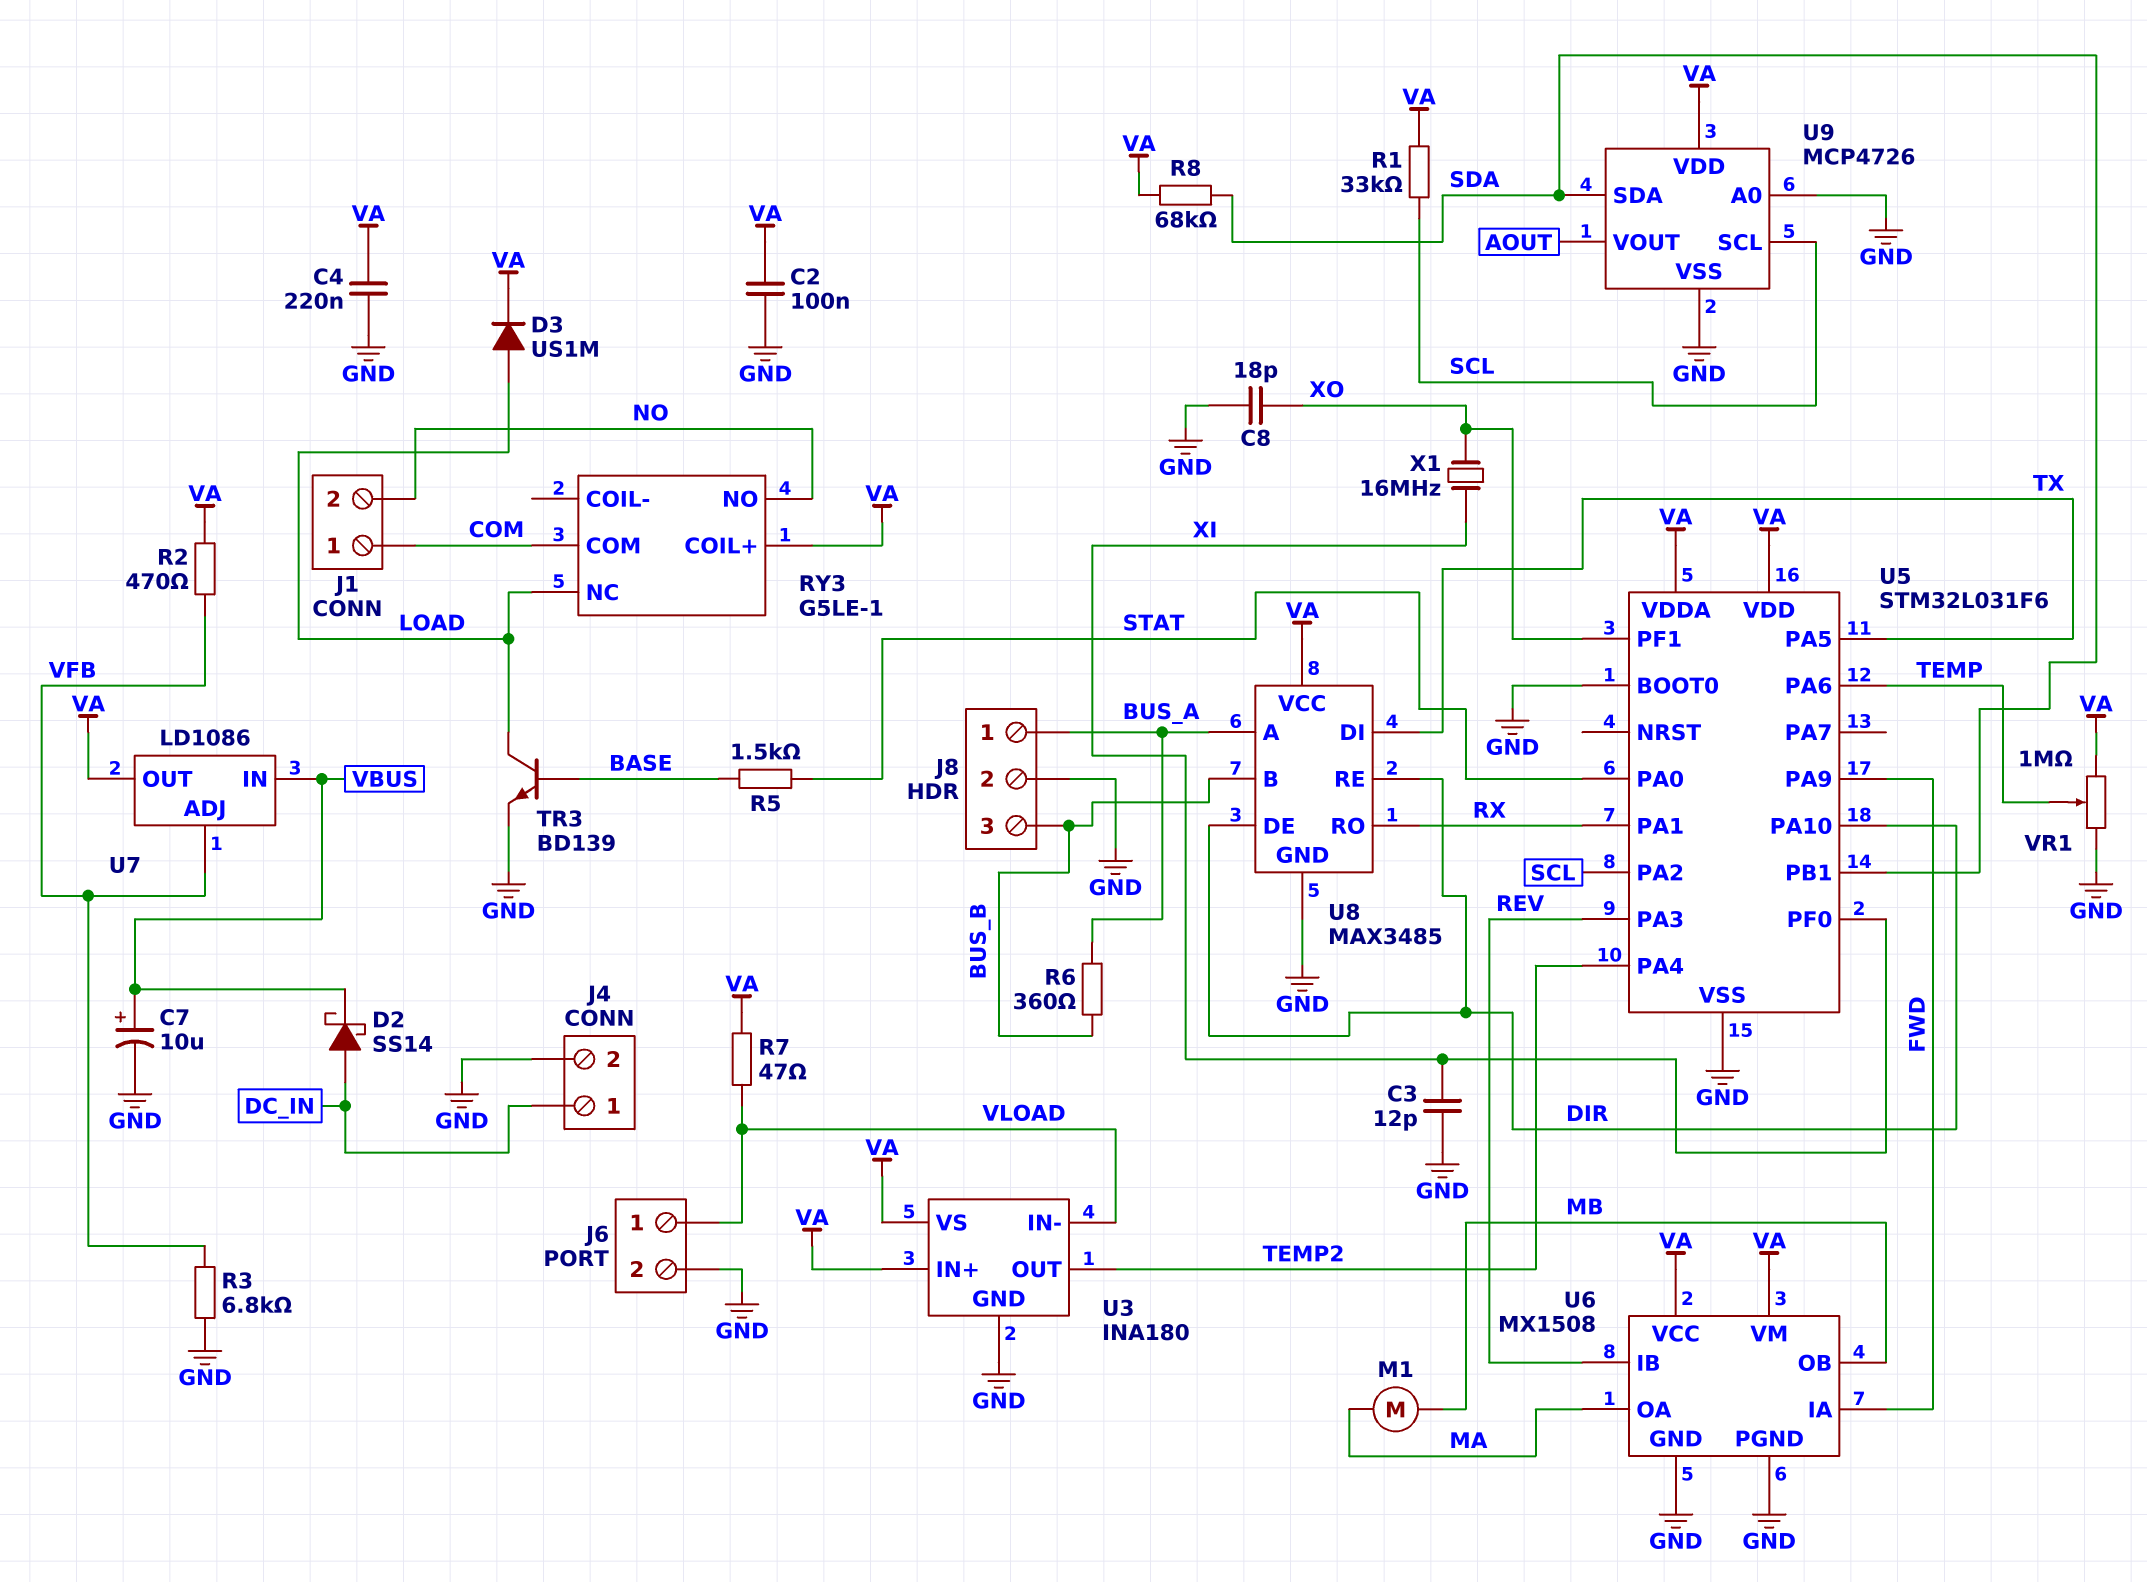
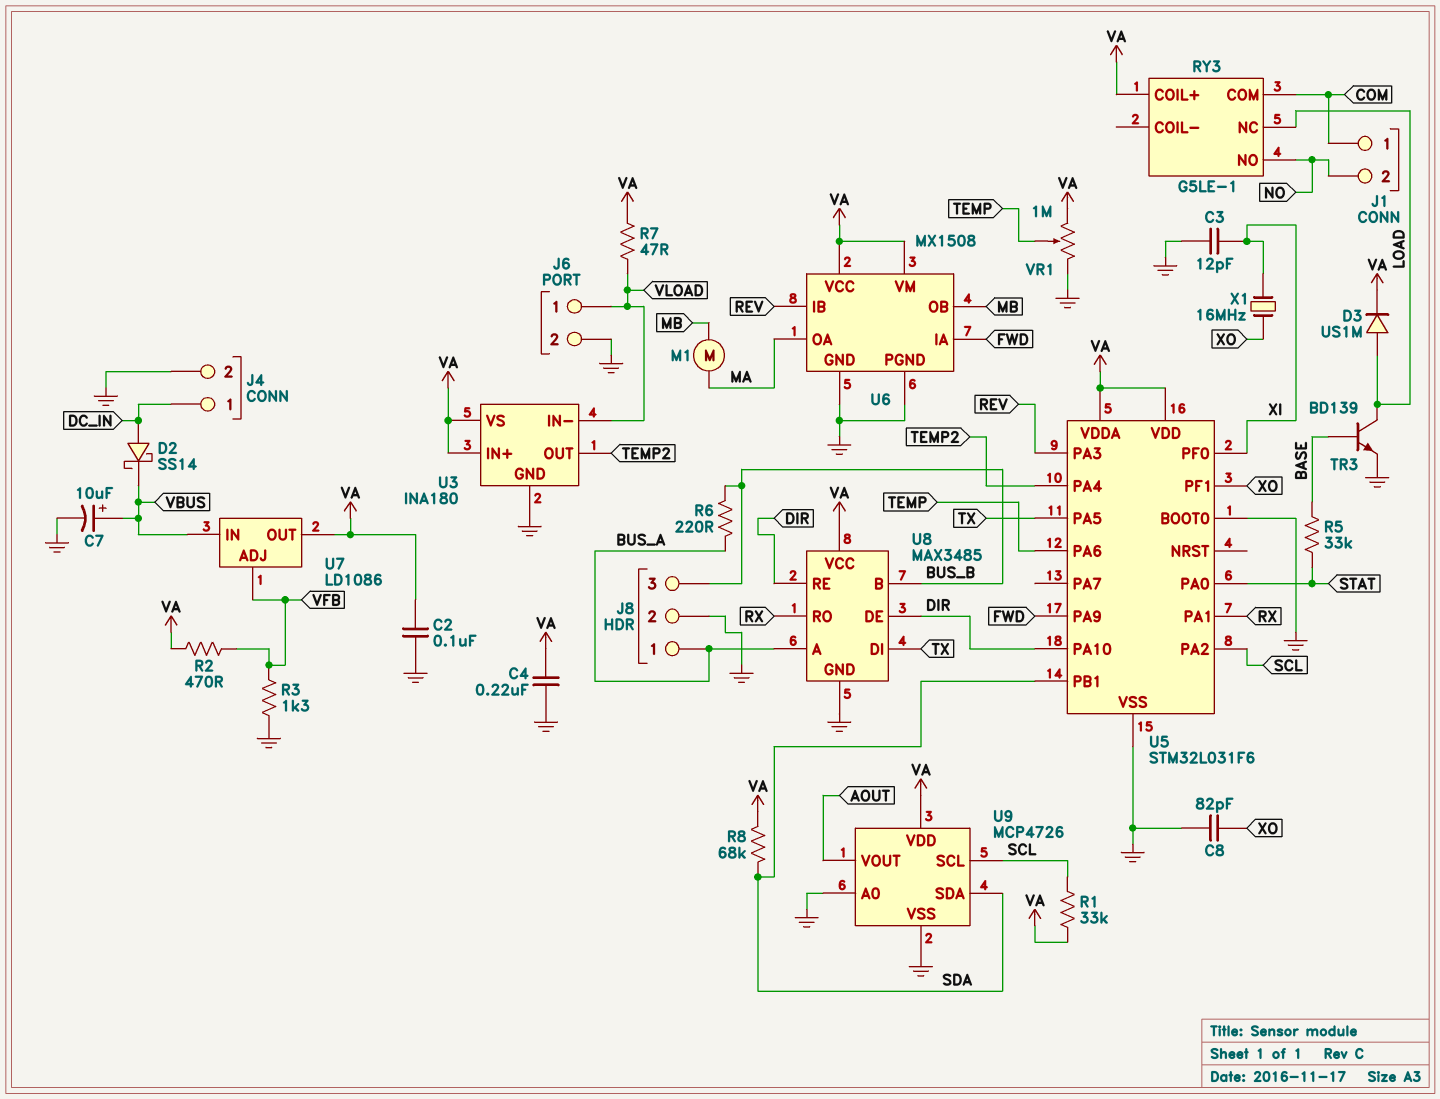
C8: 18pF (GND, XO) -> 82pF (GND, XO)
R3: 6.8k (GND, VFB) -> 1.3k (GND, VFB)
R5: 1.5k (BASE, STAT) -> 33k (BASE, STAT)
R6: 360 (BUS_A, BUS_B) -> 220 (BUS_A, BUS_B)

